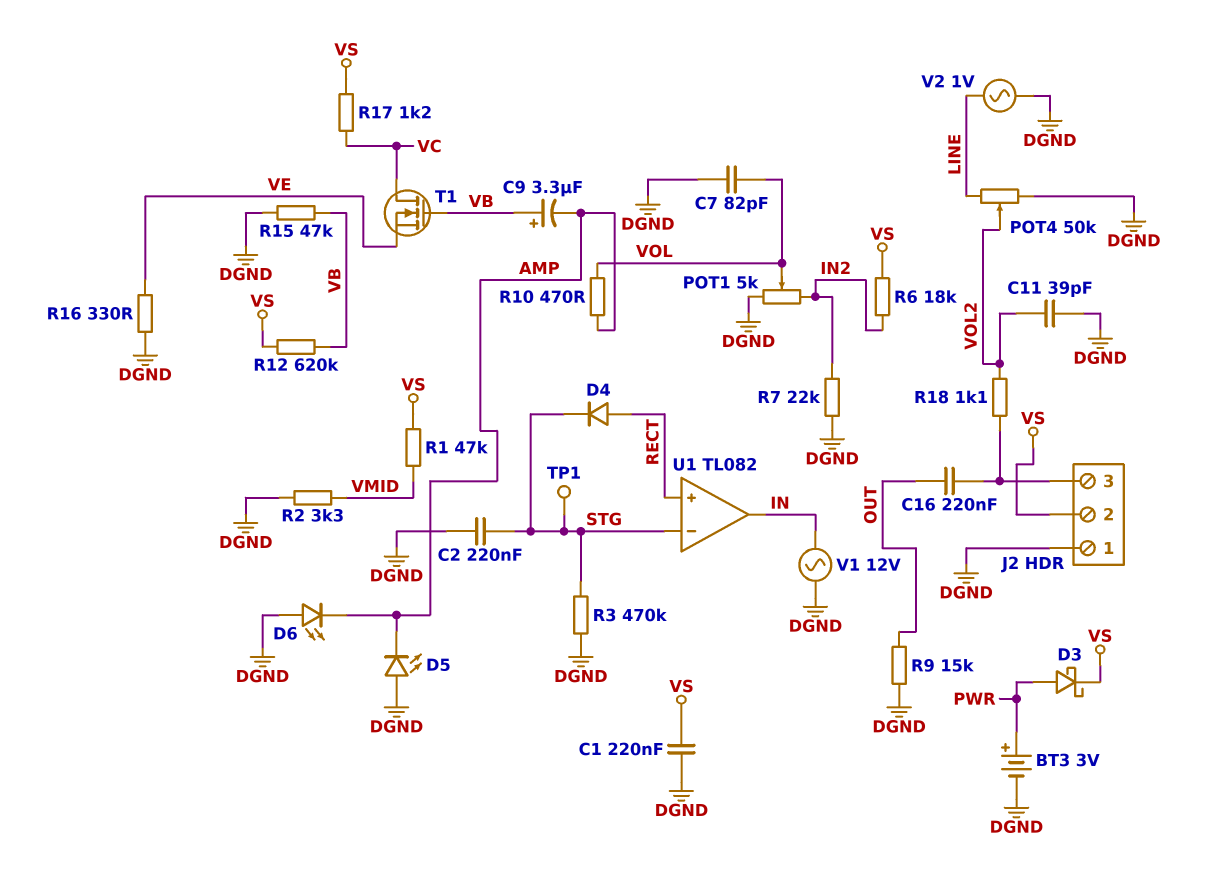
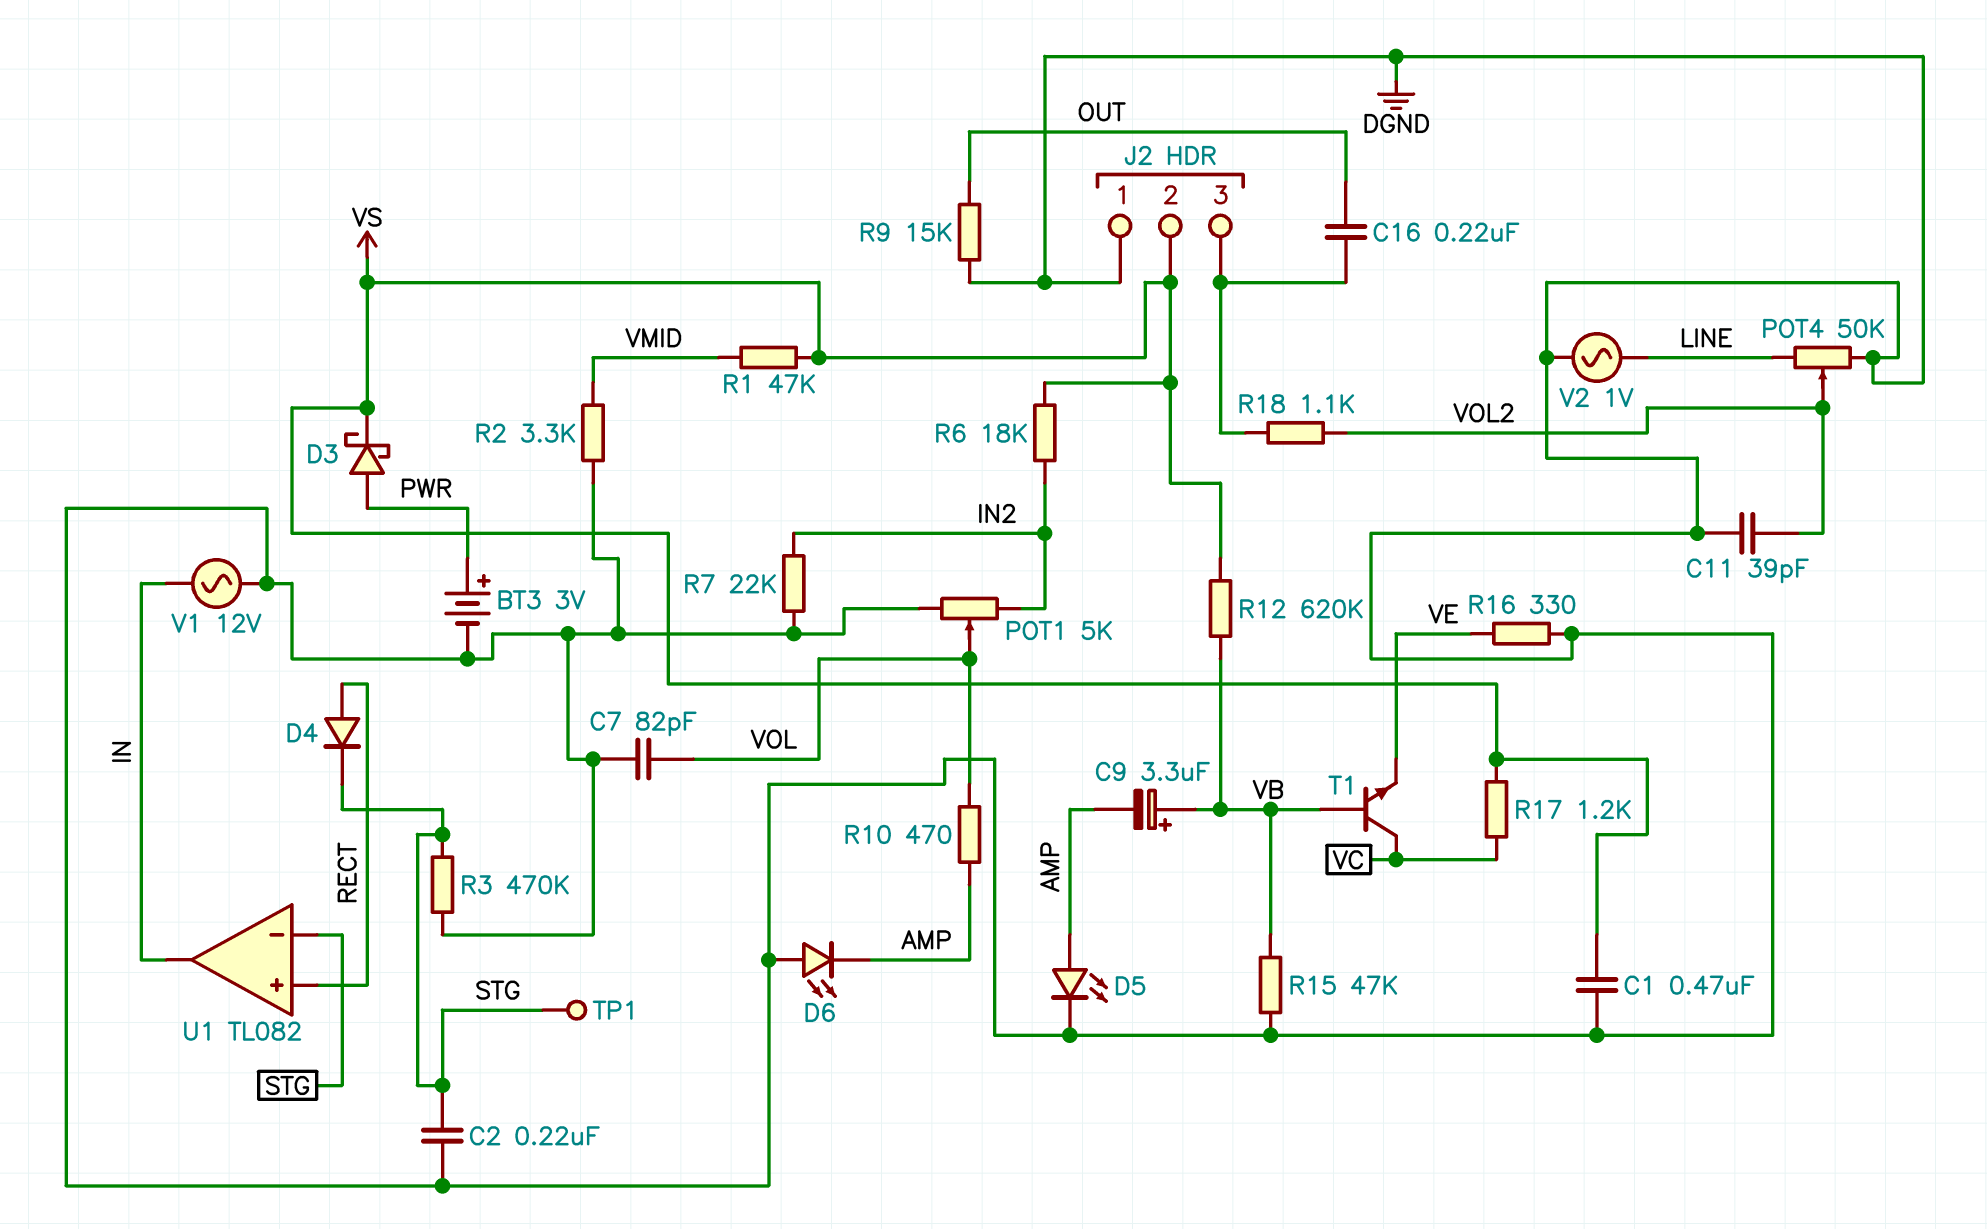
C1: 220nF (DGND, VS) -> 470nF (DGND, VS)
D5: LED (A DGND, K AMP) -> LED (A AMP, K DGND)
T1: NMOS (G VB, D VC, S VE) -> NPN (B VB, C VC, E VE)

